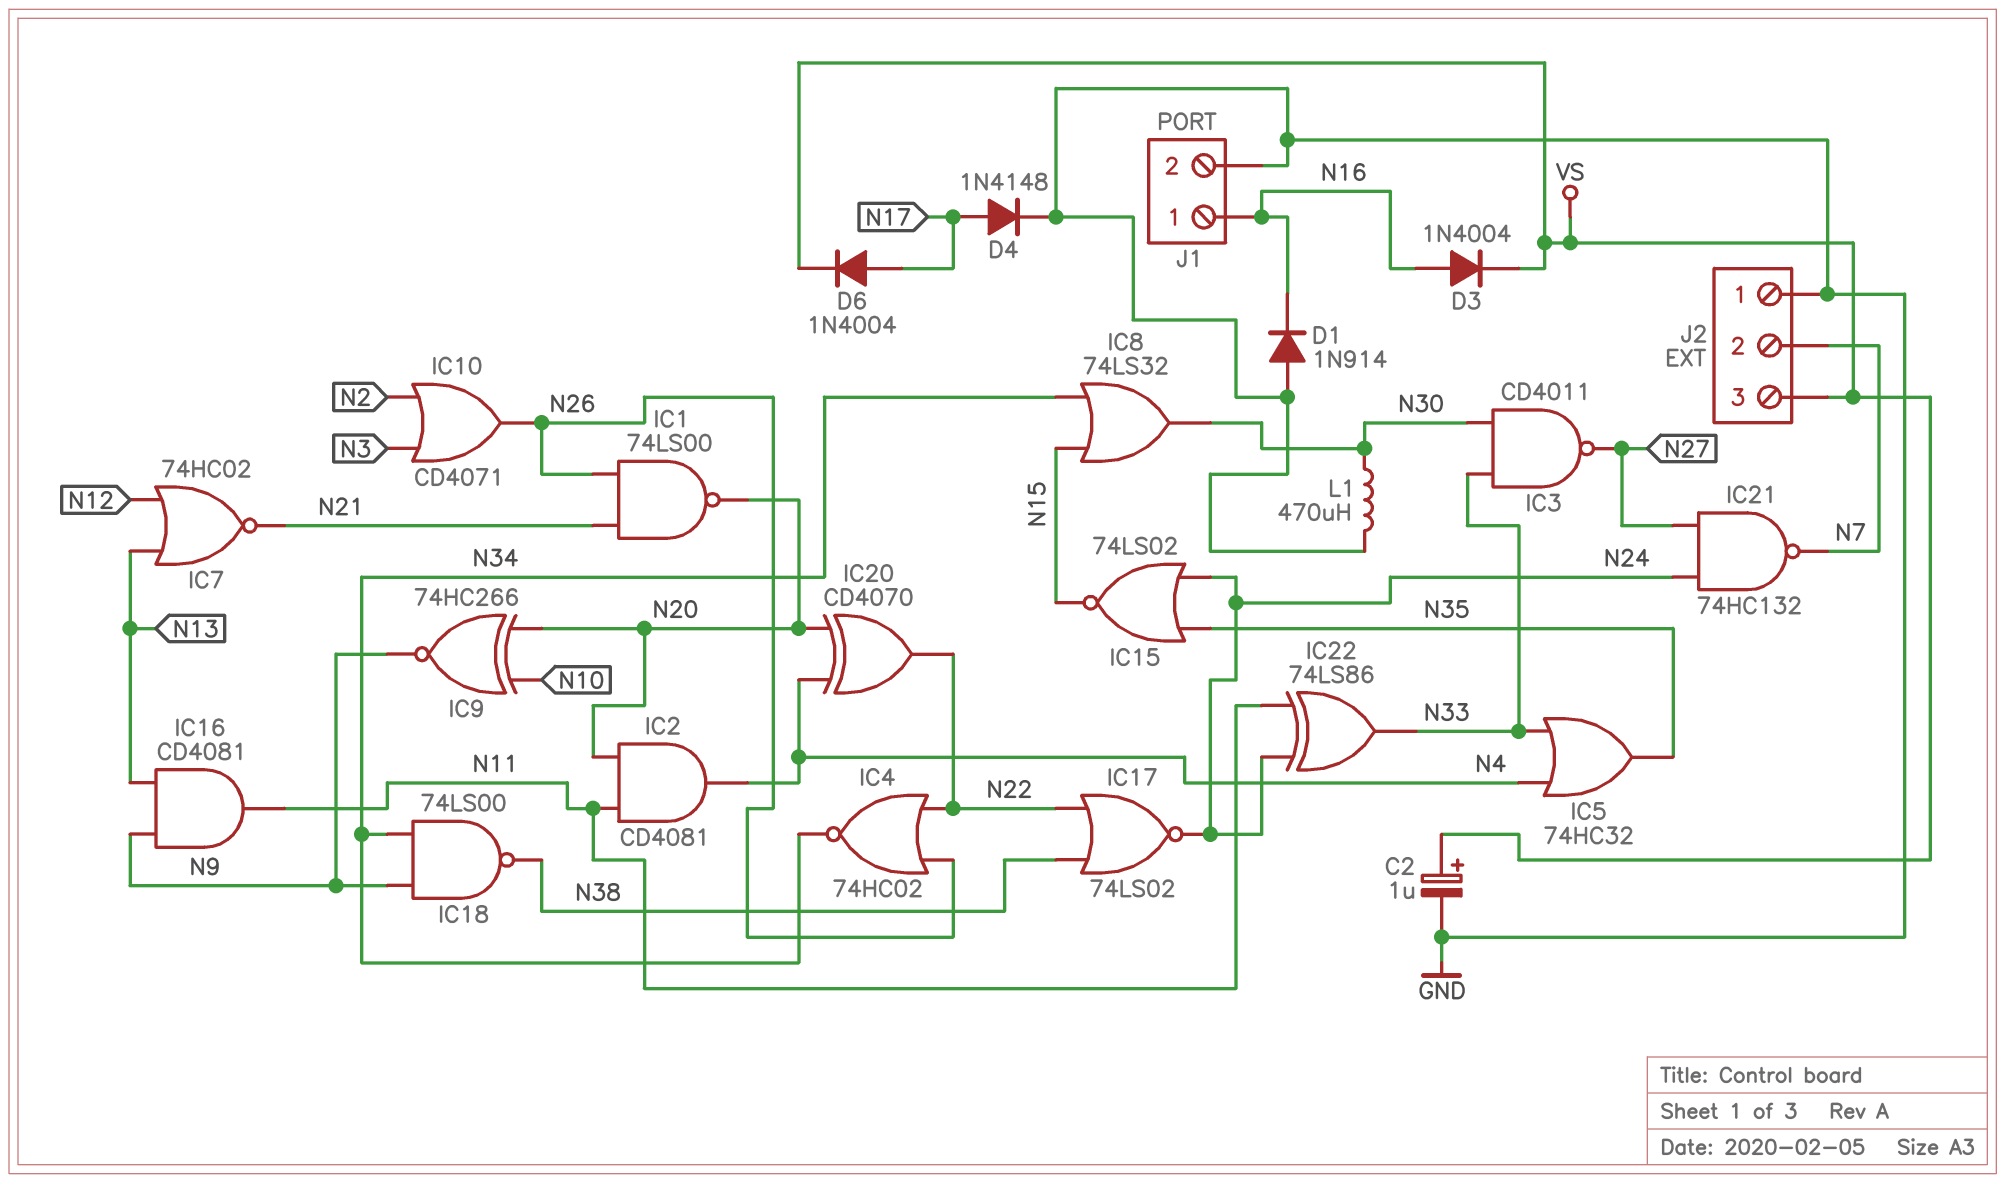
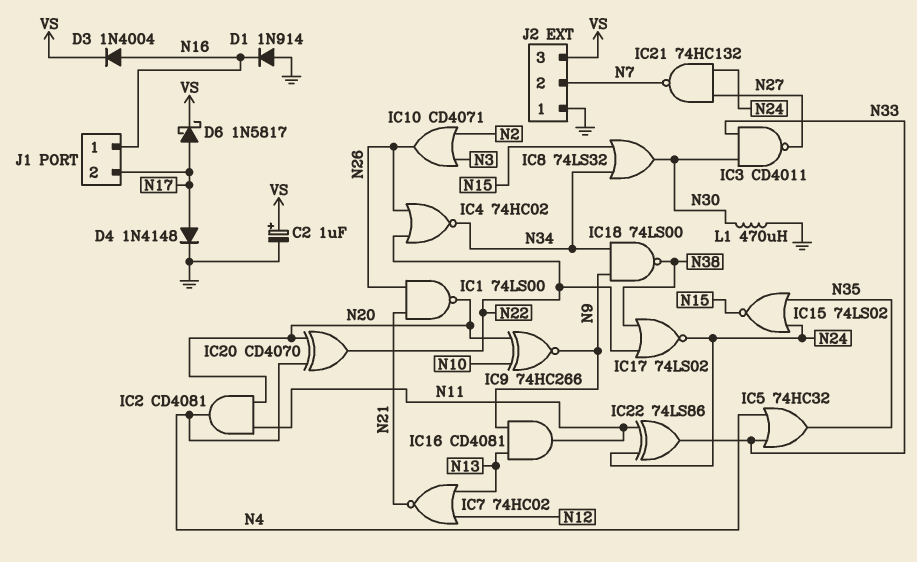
D6: diode 1N4004 (A N17, K VS) -> schottky 1N5817 (A N17, K VS)
J1 pin 2: GND -> N17

